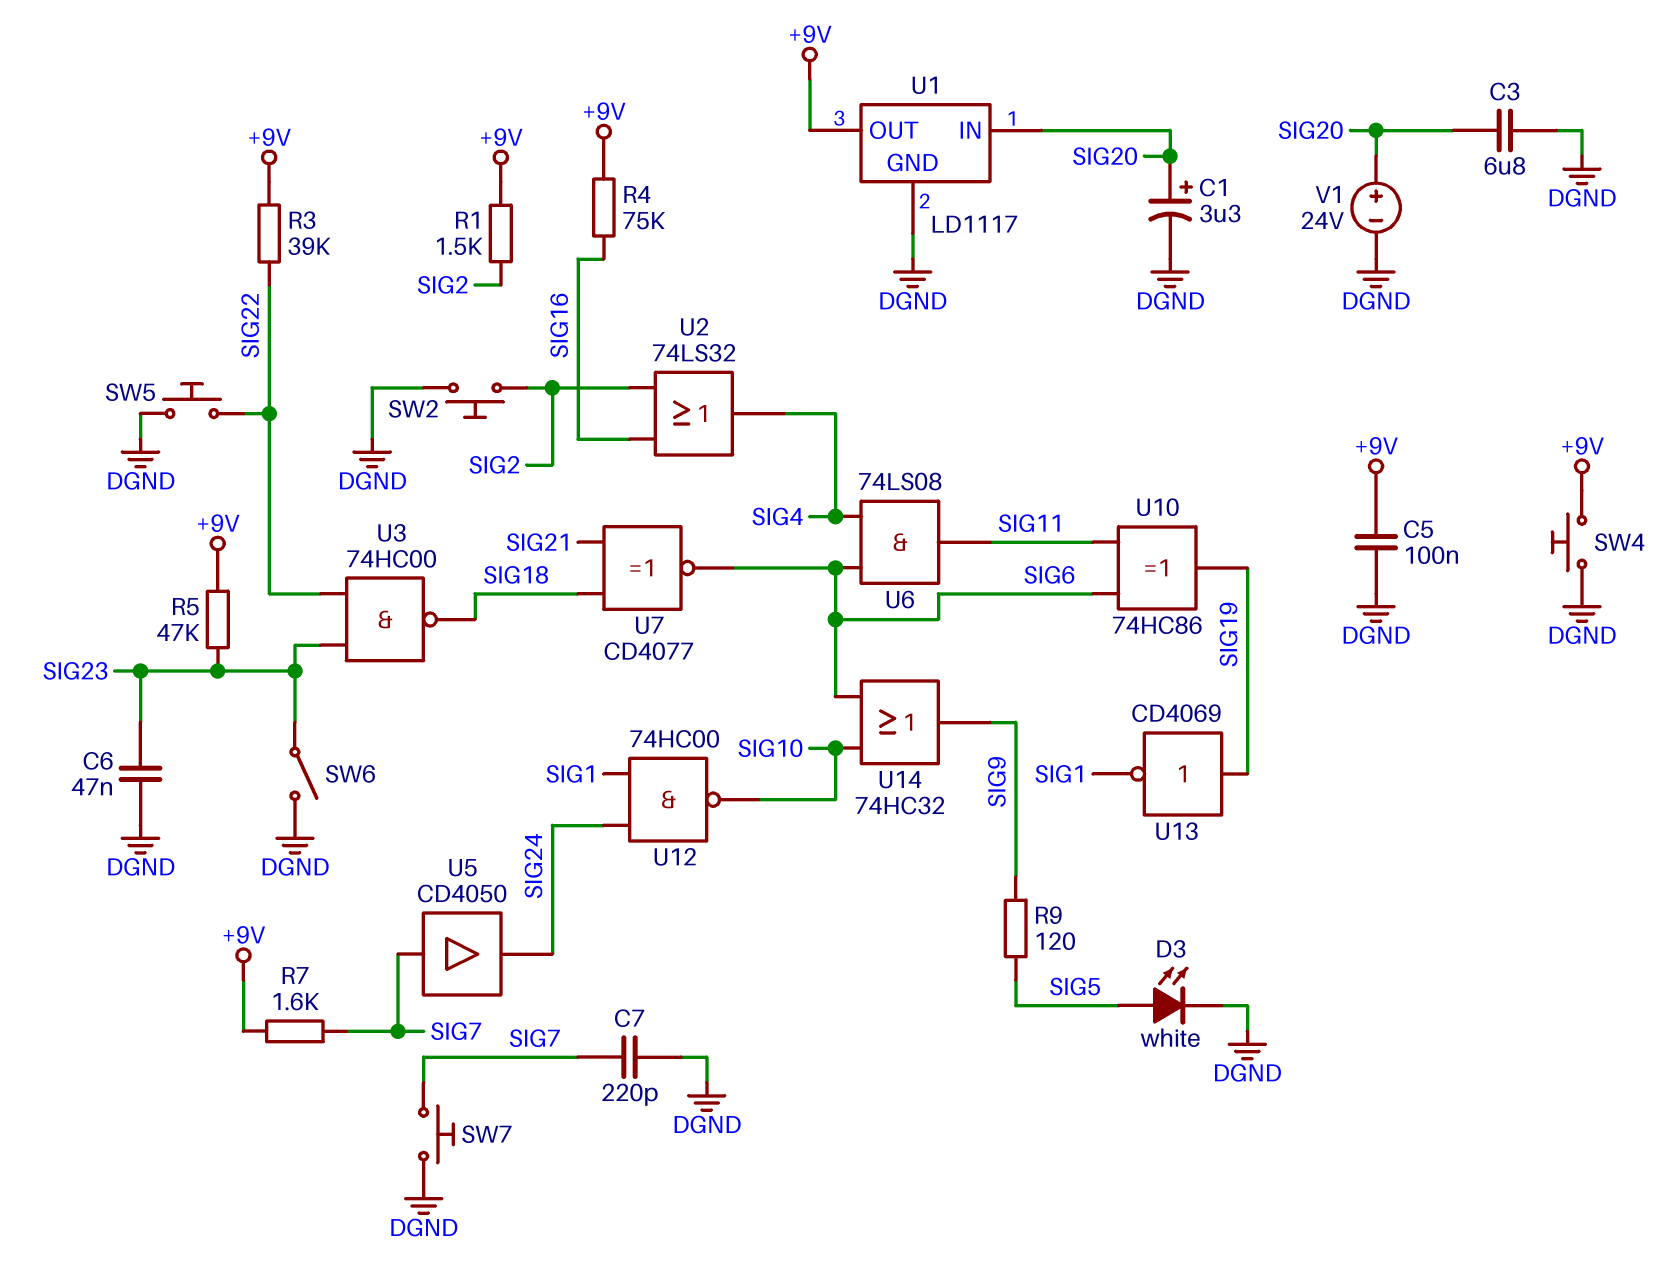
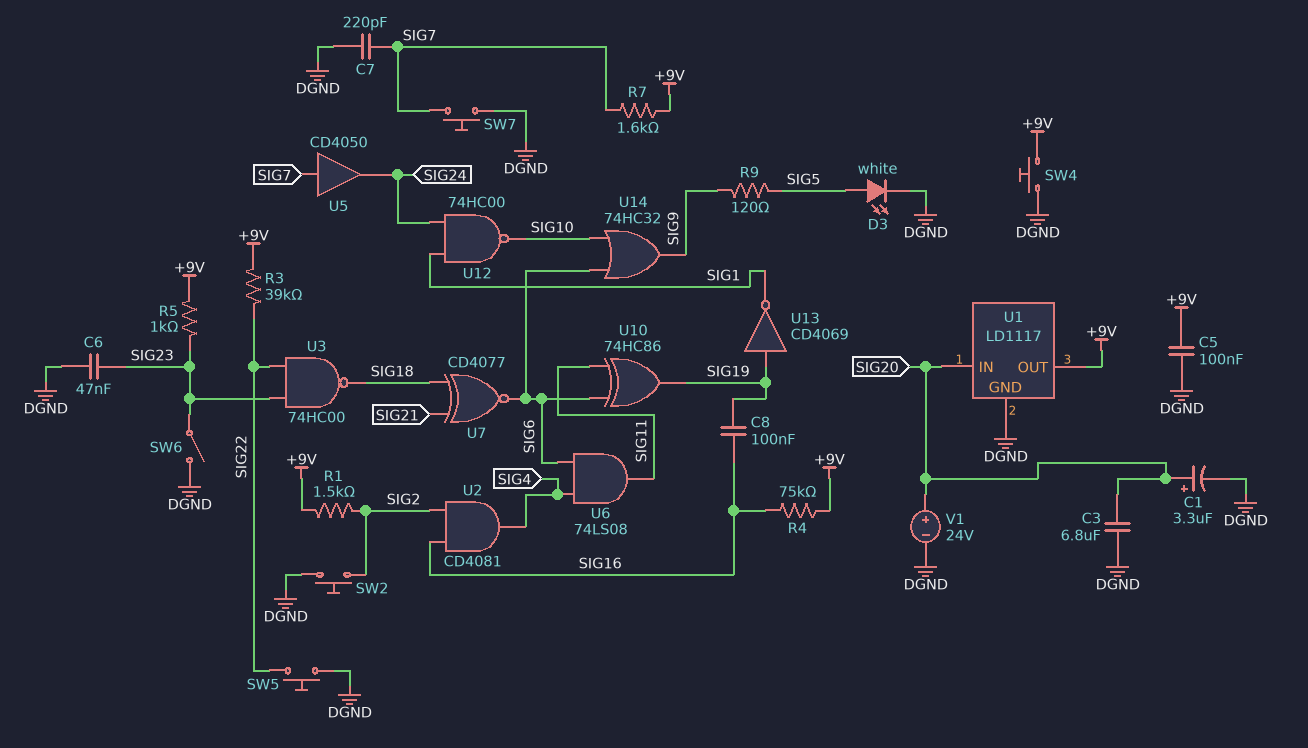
C8: none -> 100nF (SIG16, SIG19)
R5: 47k (+9V, SIG23) -> 1k (+9V, SIG23)
U2: OR 74LS32 (in SIG2, in SIG16, out SIG4) -> AND CD4081 (in SIG2, in SIG16, out SIG4)

